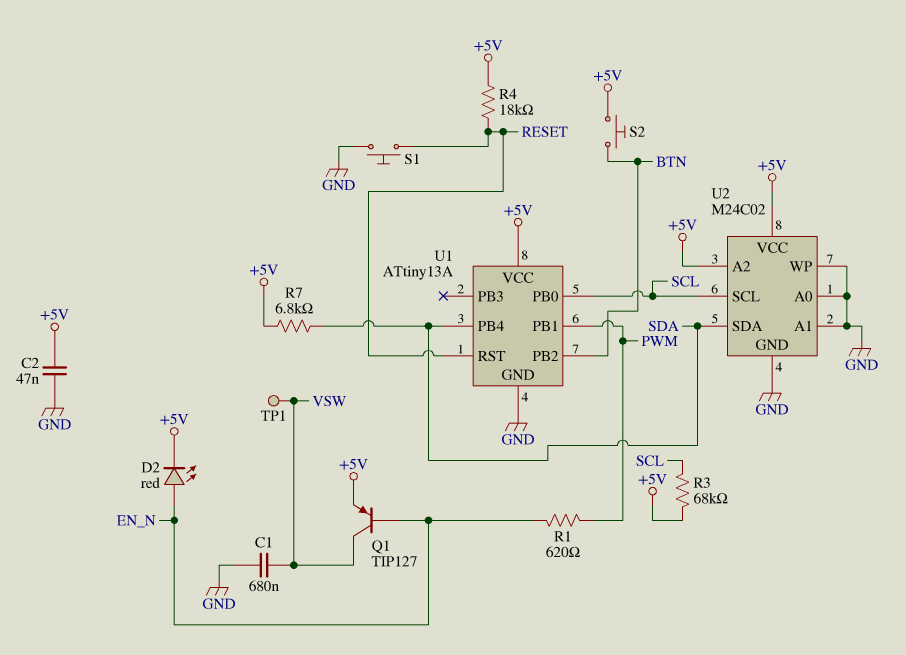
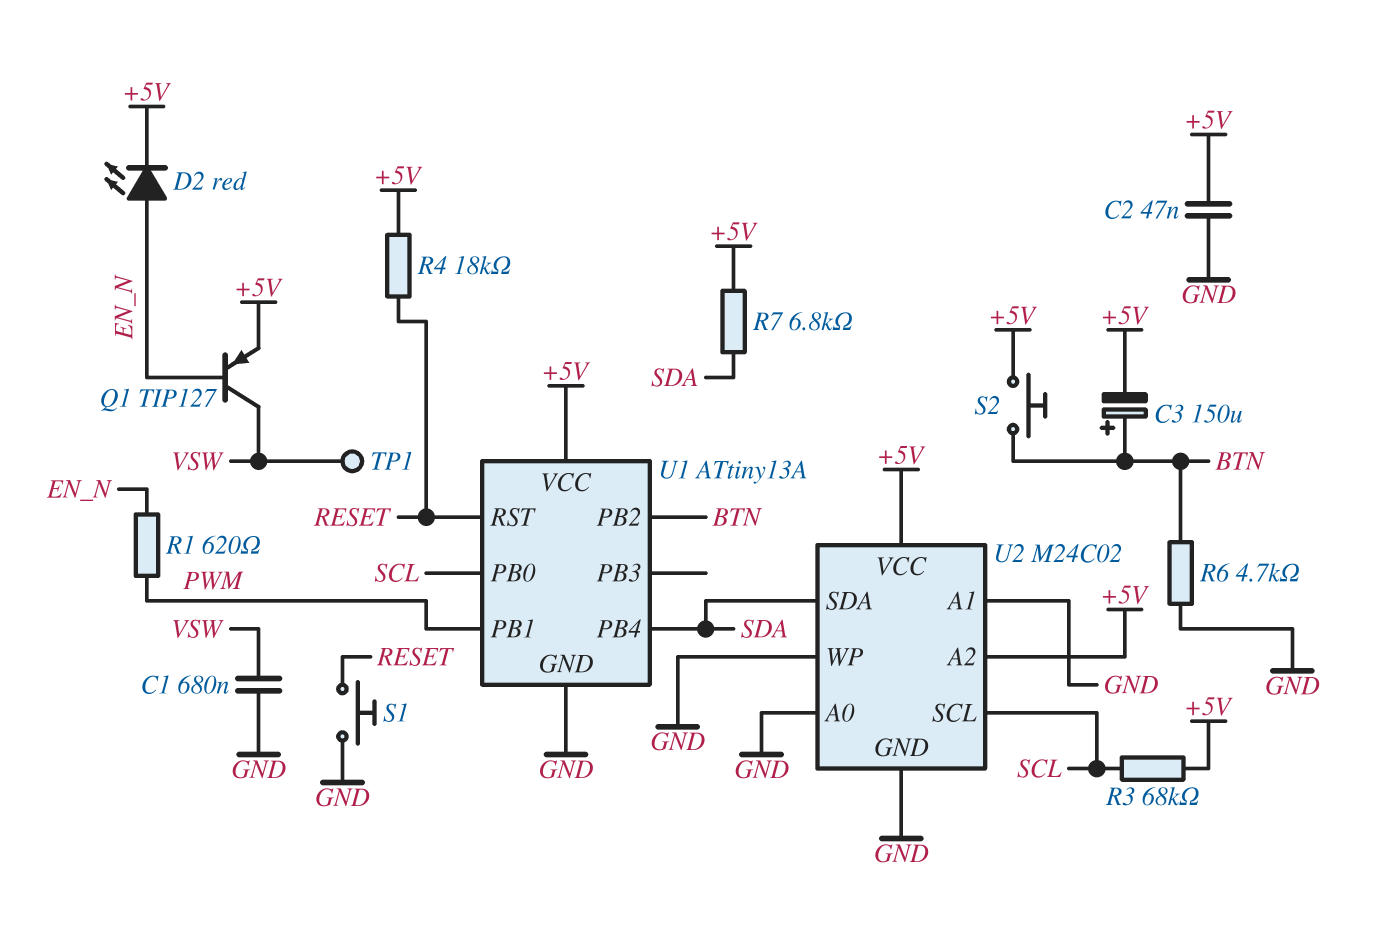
C3: none -> 150uF (plus BTN, minus +5V)
R6: none -> 4.7k (BTN, GND)

